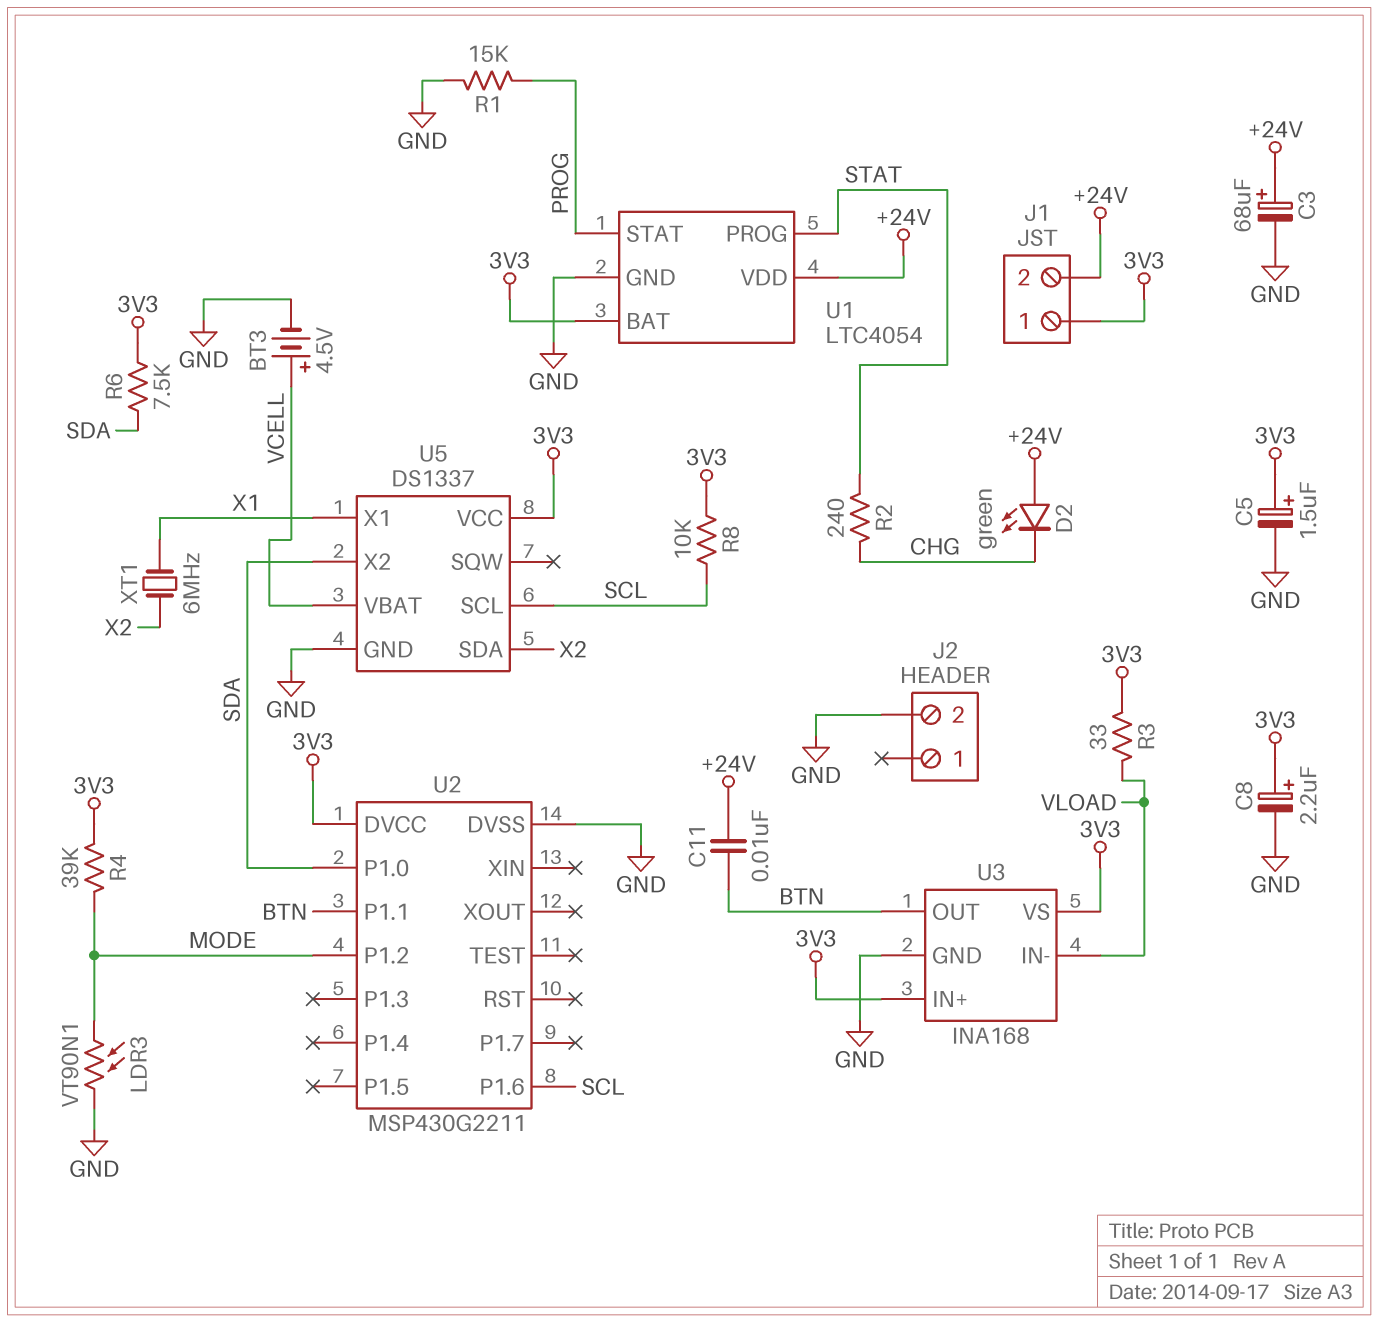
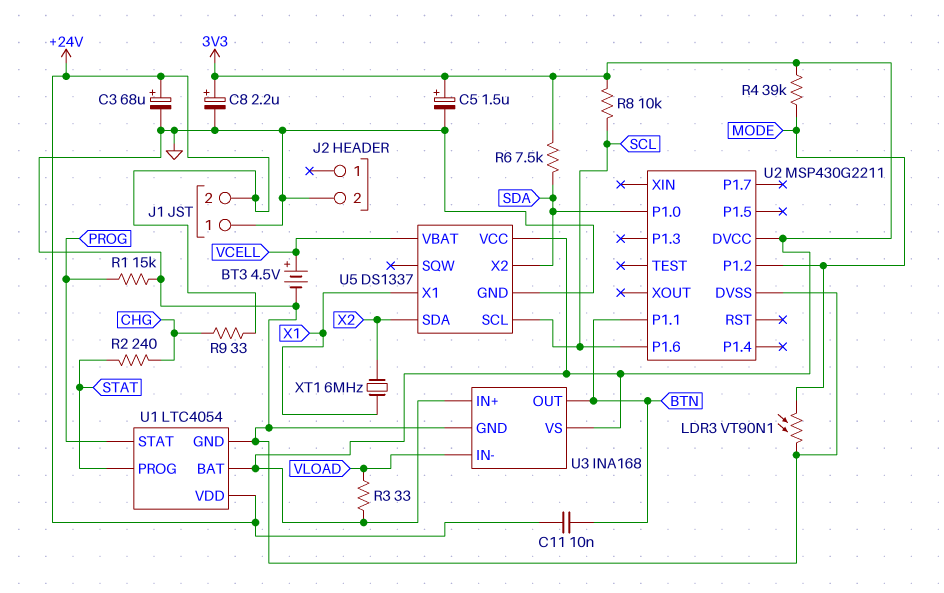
D2: LED green (A +24V, K CHG) -> none
J1 pin 1: 3V3 -> GND
R9: none -> 33 (+24V, CHG)

